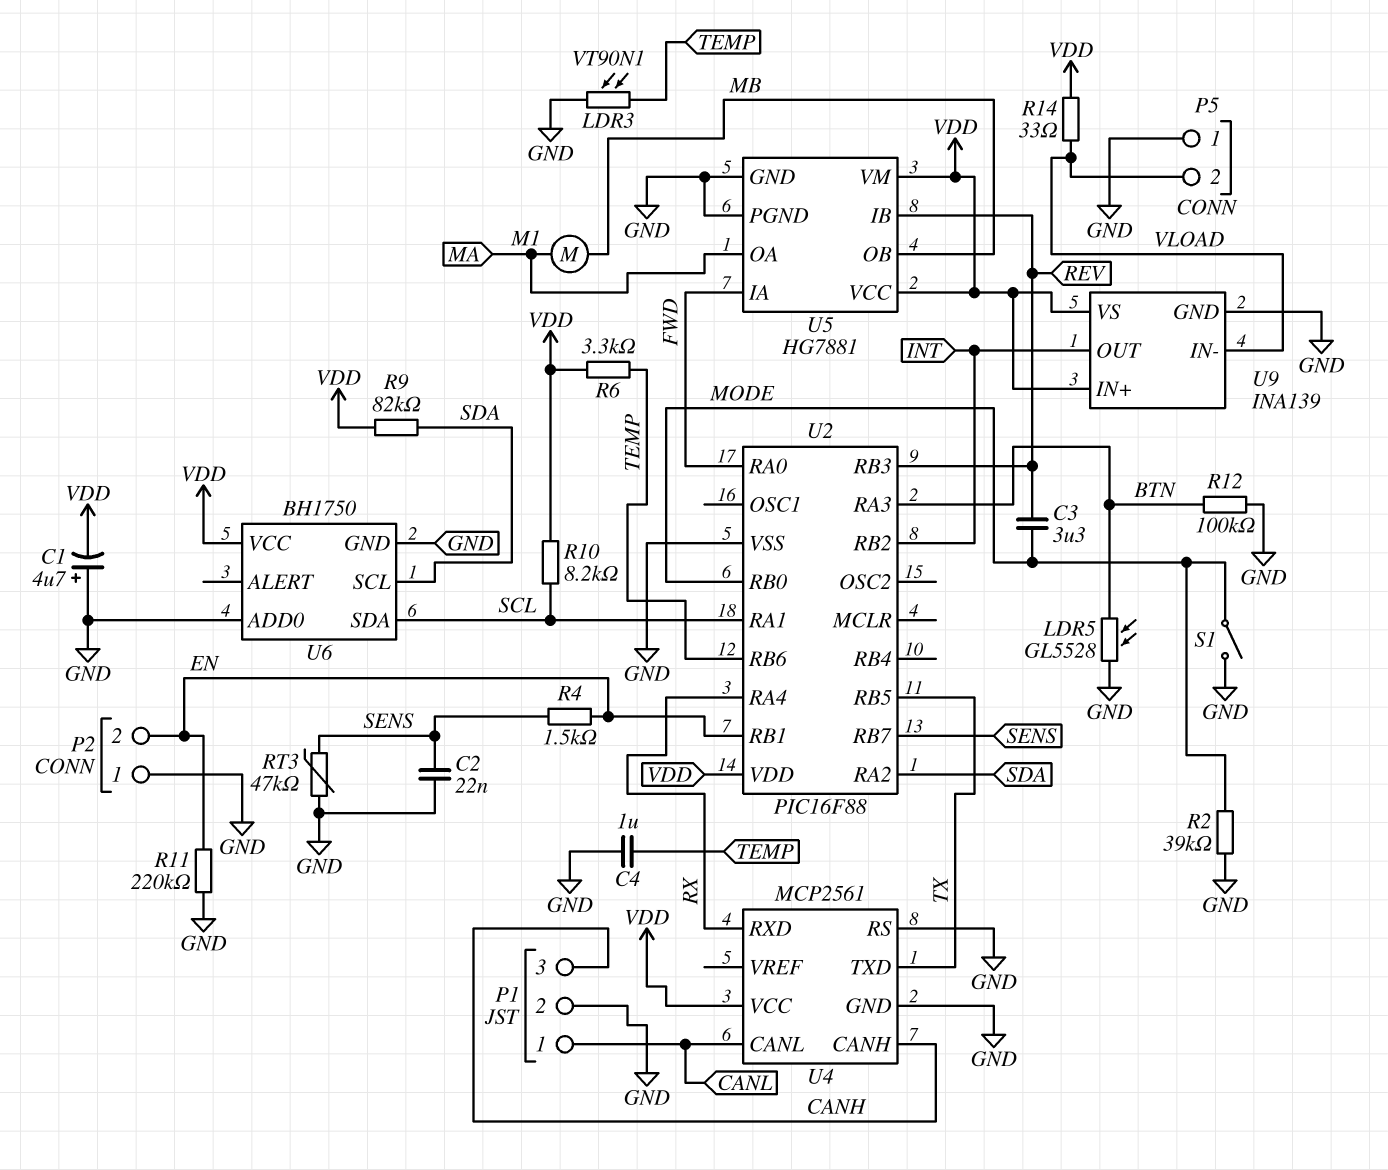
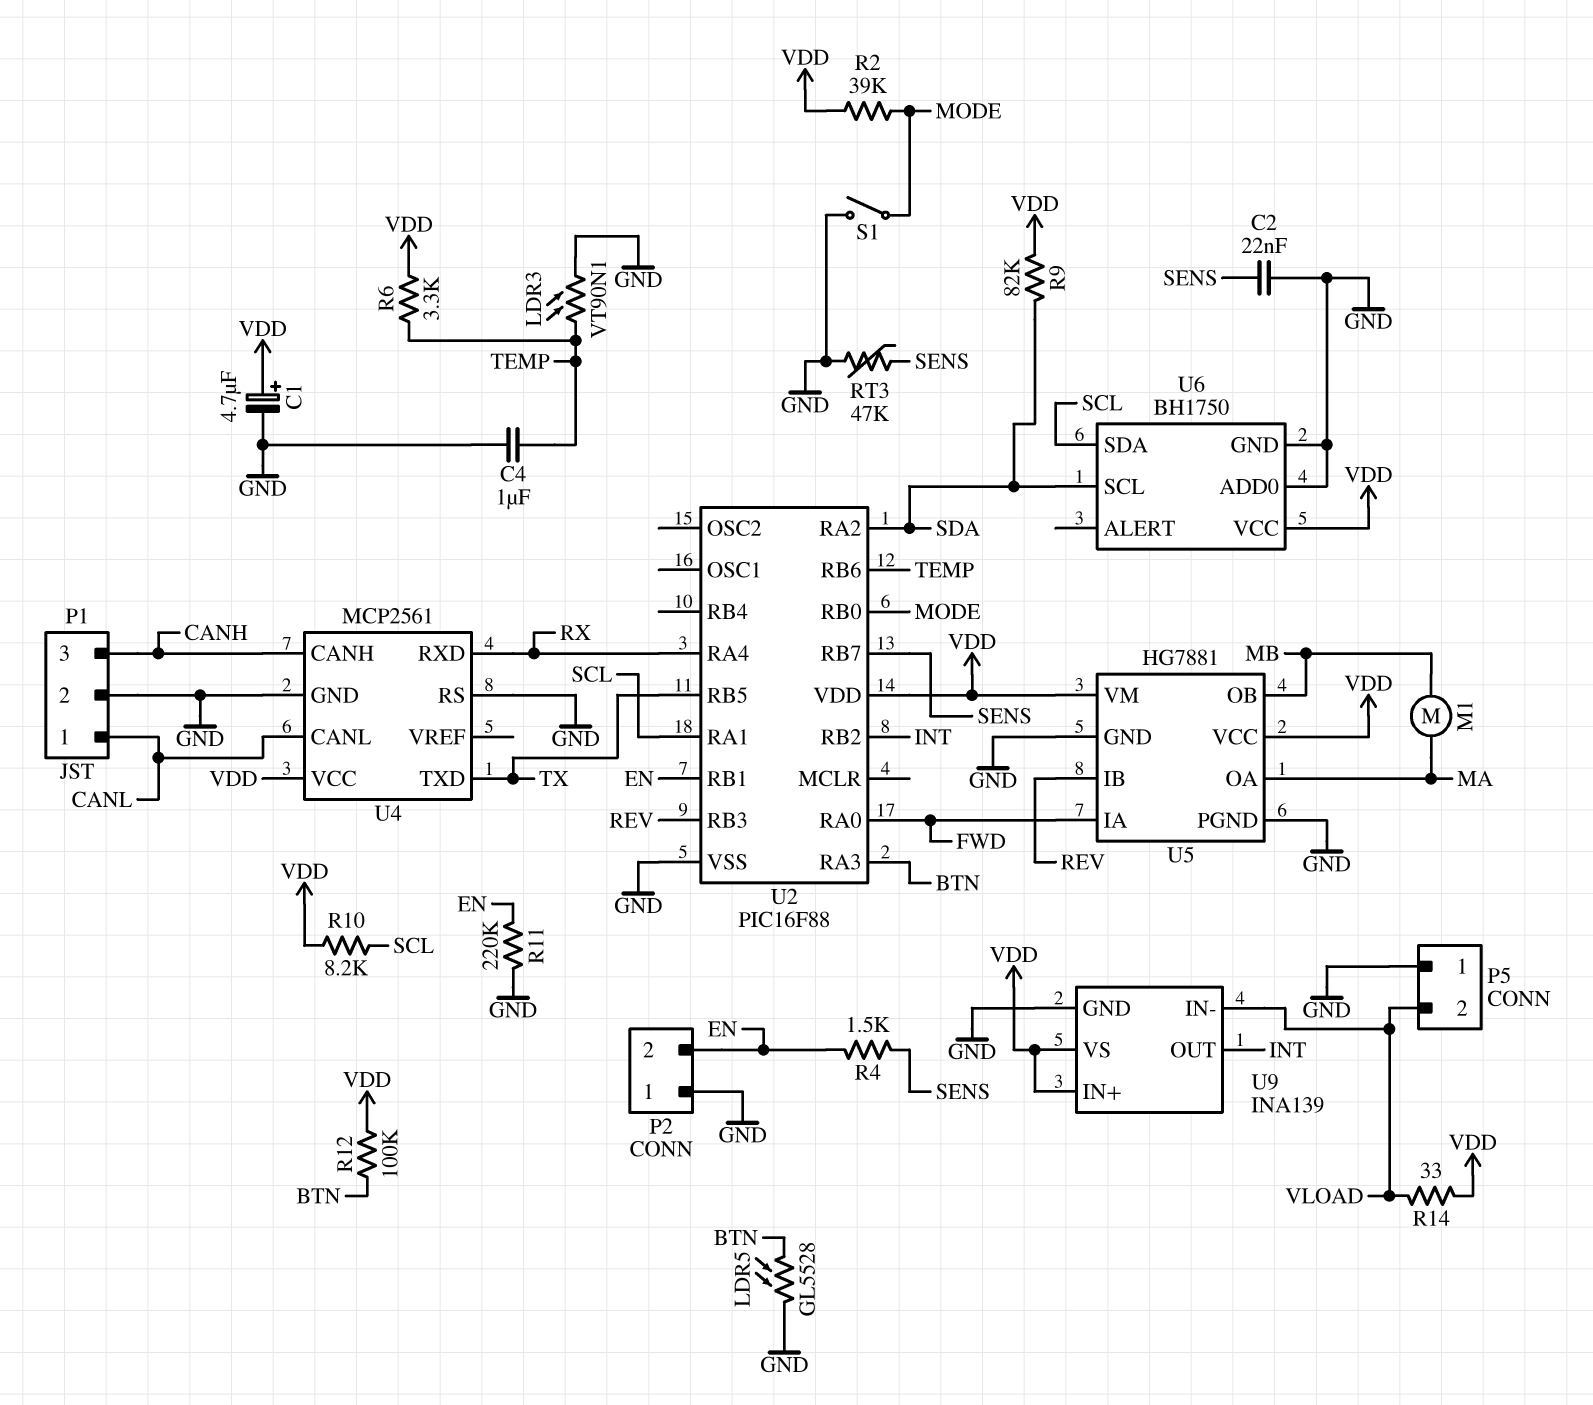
C1: 4.7uF (plus GND, minus VDD) -> 4.7uF (plus VDD, minus GND)
C3: 3.3uF (MODE, REV) -> none
R2: 39k (GND, MODE) -> 39k (MODE, VDD)
R12: 100k (BTN, GND) -> 100k (BTN, VDD)

